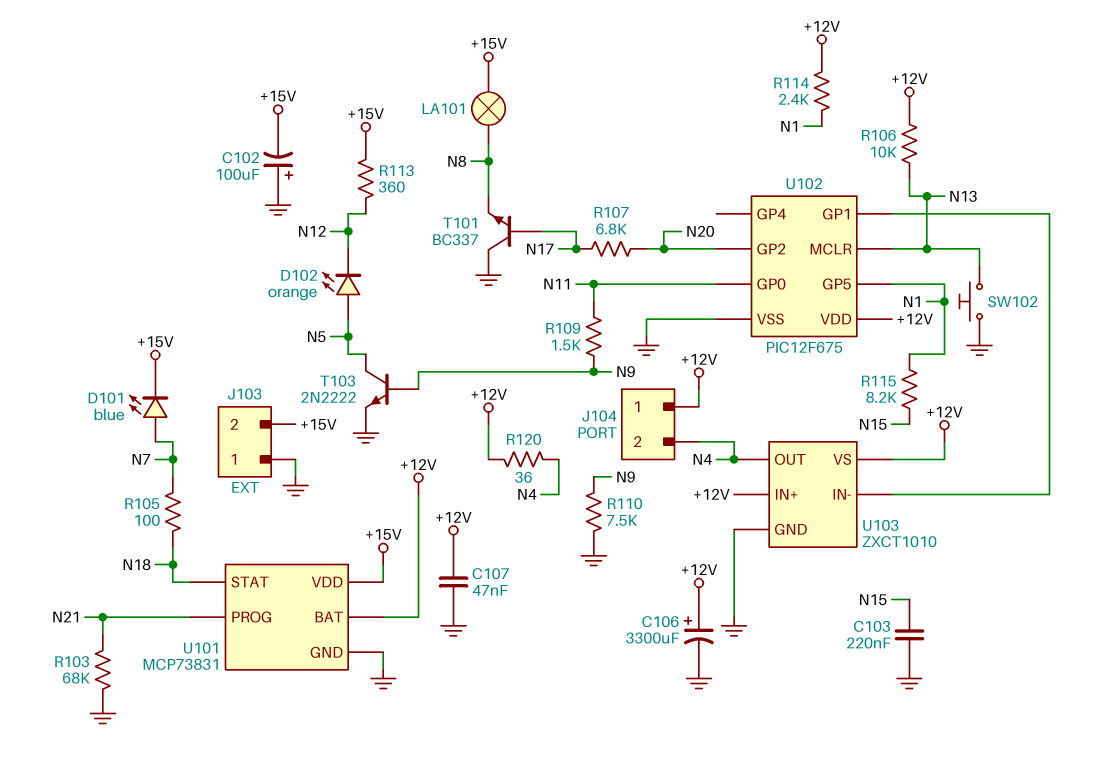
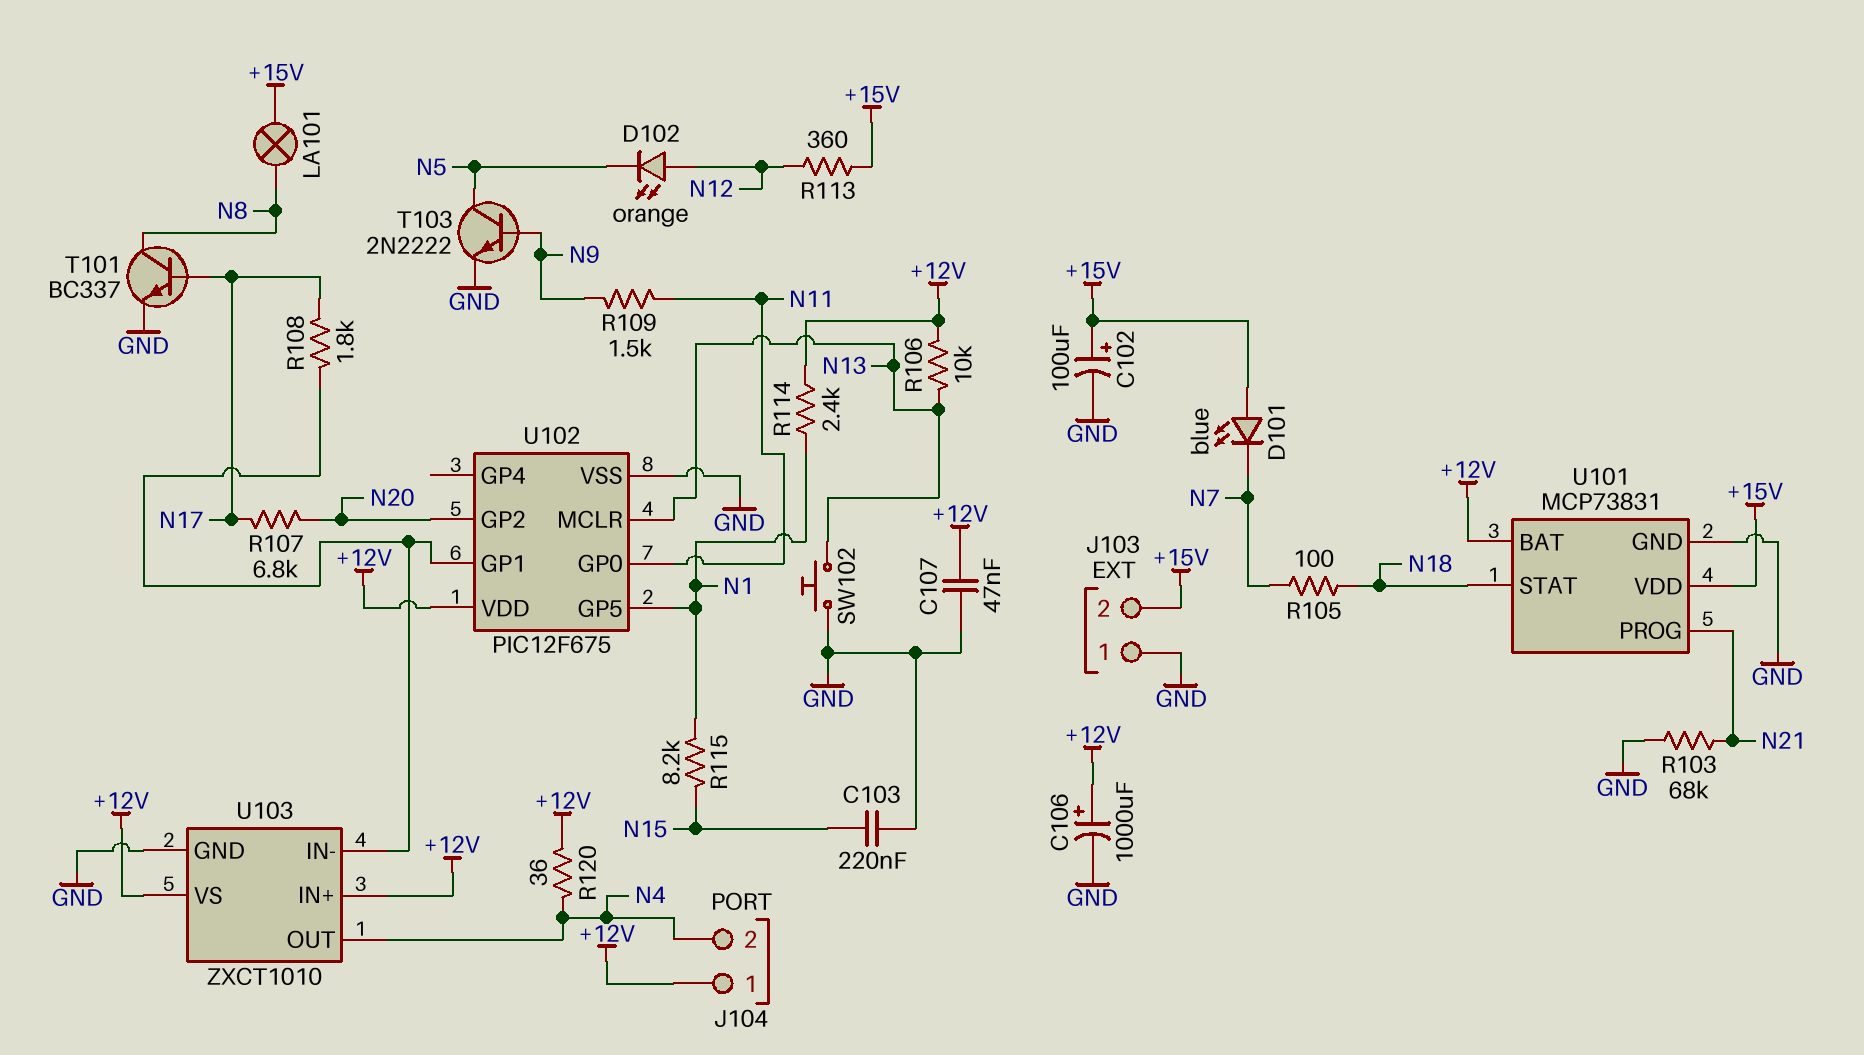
C102: 100uF (plus GND, minus +15V) -> 100uF (plus +15V, minus GND)
C106: 3300uF (plus +12V, minus GND) -> 1000uF (plus +12V, minus GND)
D101: LED blue (A N7, K +15V) -> LED blue (A +15V, K N7)
D102: LED orange (A N5, K N12) -> LED orange (A N12, K N5)
R108: none -> 1.8k (N17, U102/GP1)
R110: 7.5k (GND, N9) -> none
T101: NPN BC337 (B N17, C GND, E N8) -> NPN BC337 (B N17, C N8, E GND)

